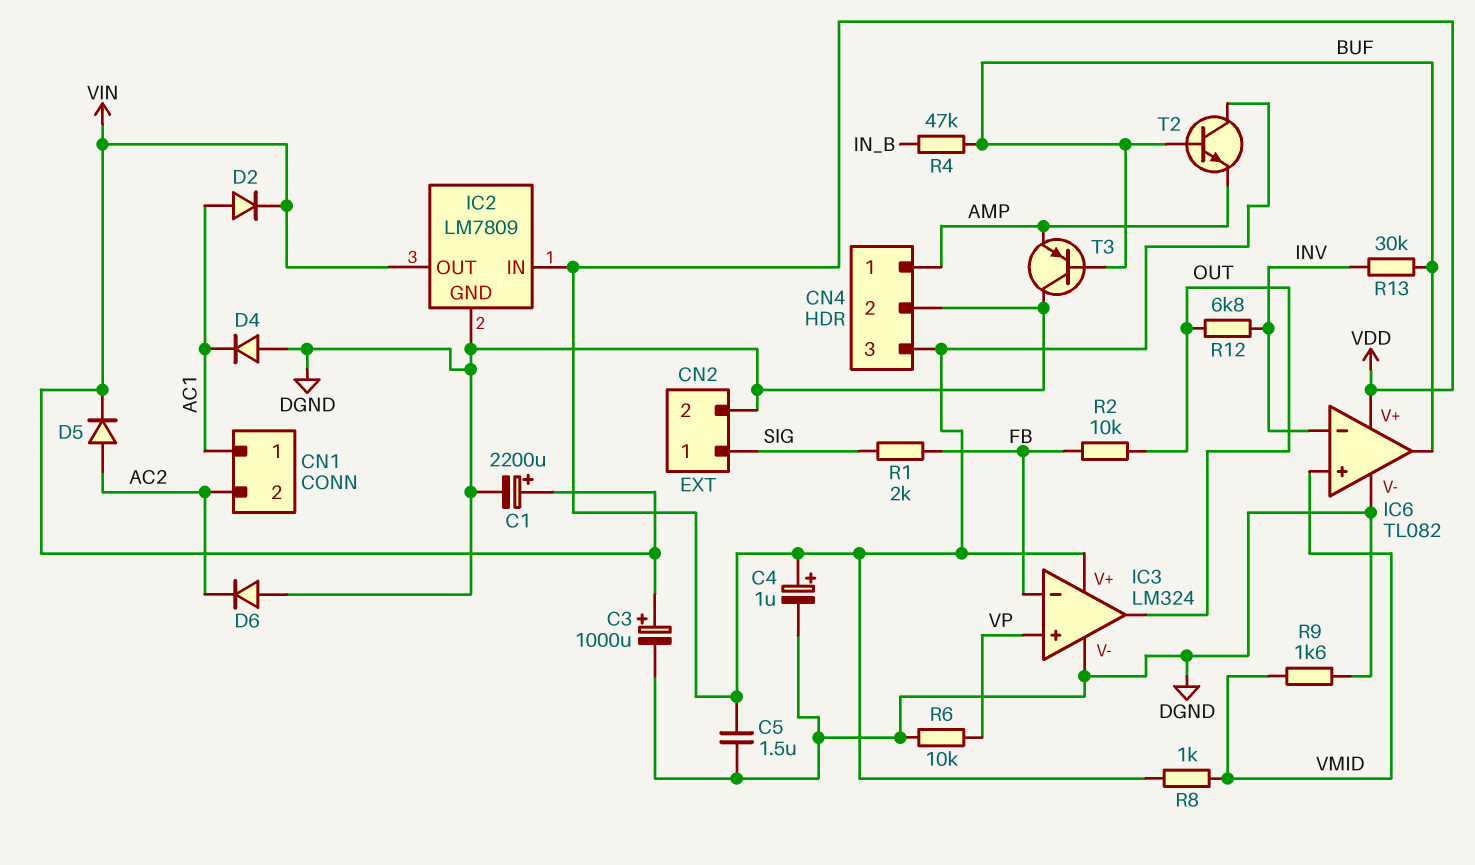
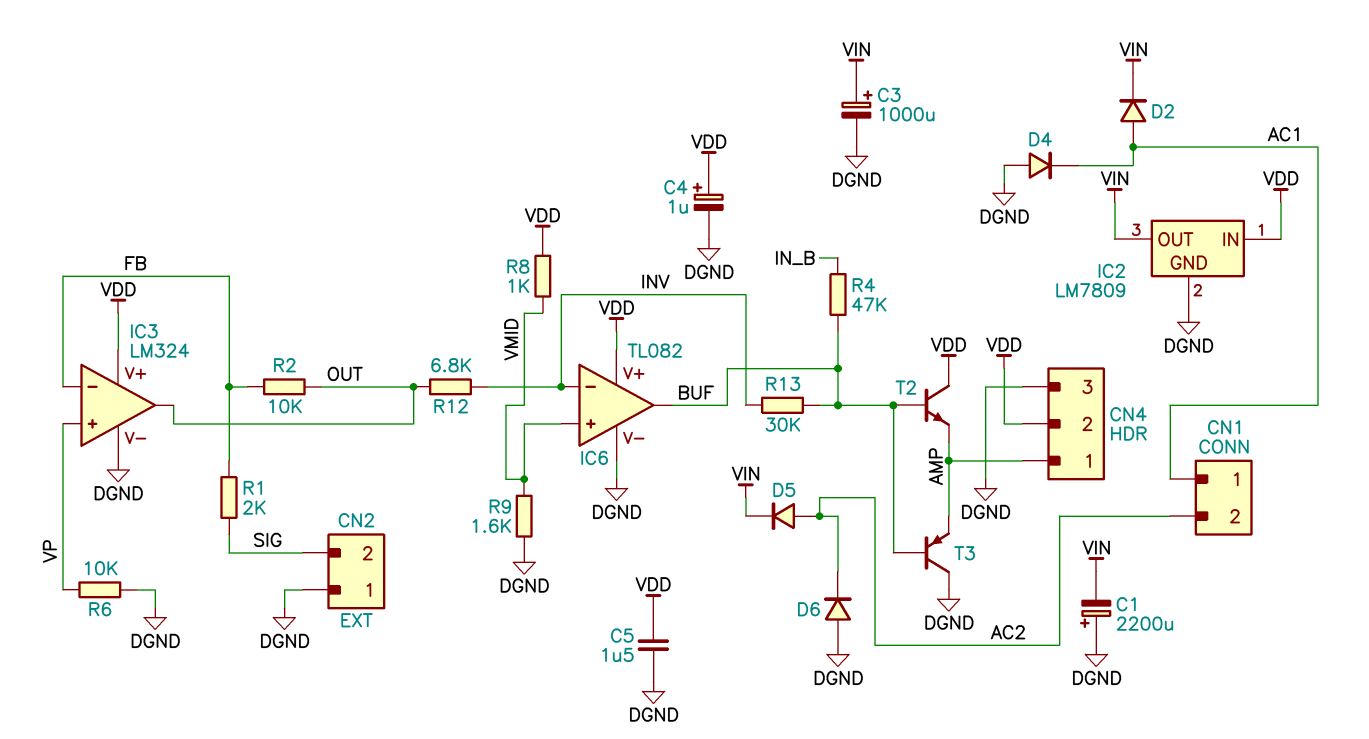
C1: 2200uF (plus VIN, minus DGND) -> 2200uF (plus DGND, minus VIN)
CN2 pin 1: SIG -> DGND
CN2 pin 2: DGND -> SIG
CN4 pin 2: DGND -> VDD
CN4 pin 3: VDD -> DGND

